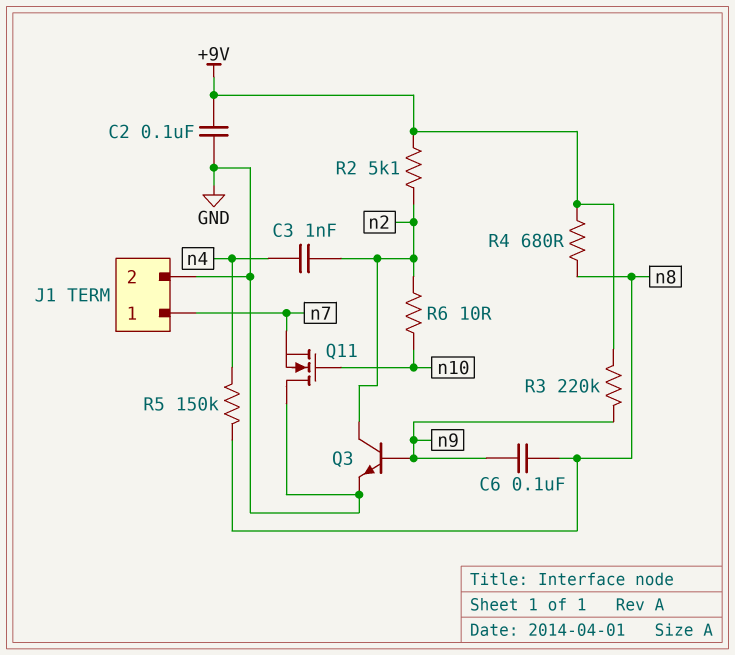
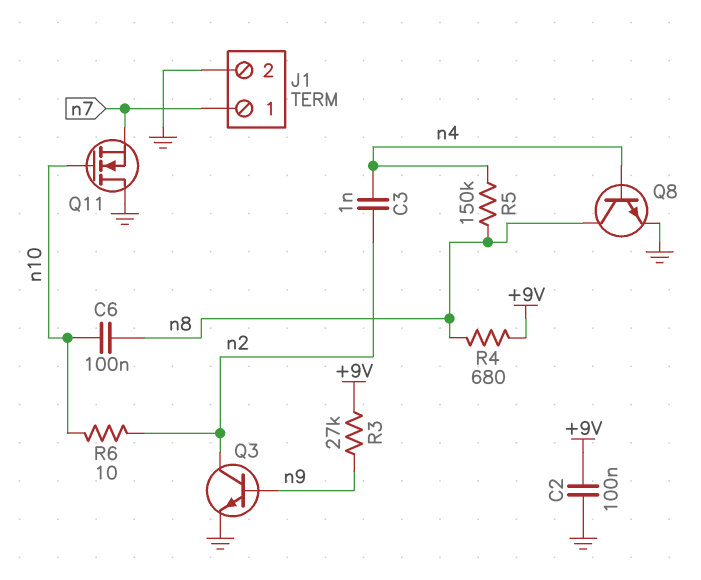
C6: 100nF (n8, n9) -> 100nF (n8, n10)
Q8: none -> NPN (B n4, C n8, E GND)
R2: 5.1k (+9V, n2) -> none
R3: 220k (+9V, n9) -> 27k (+9V, n9)

